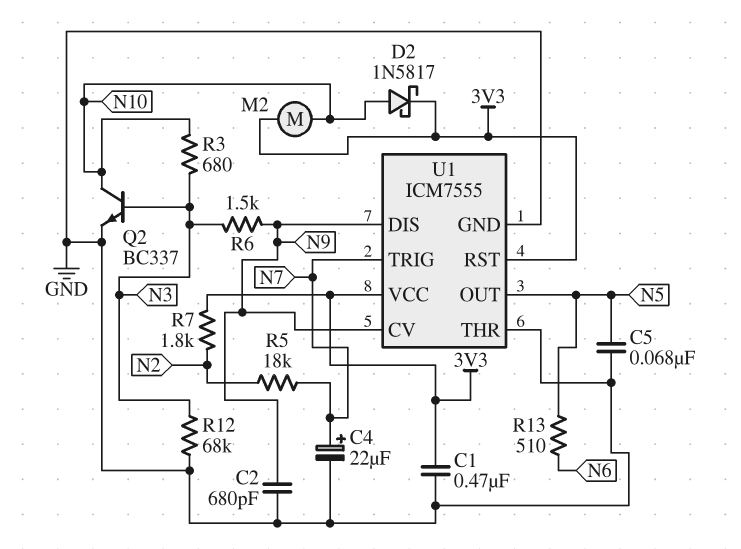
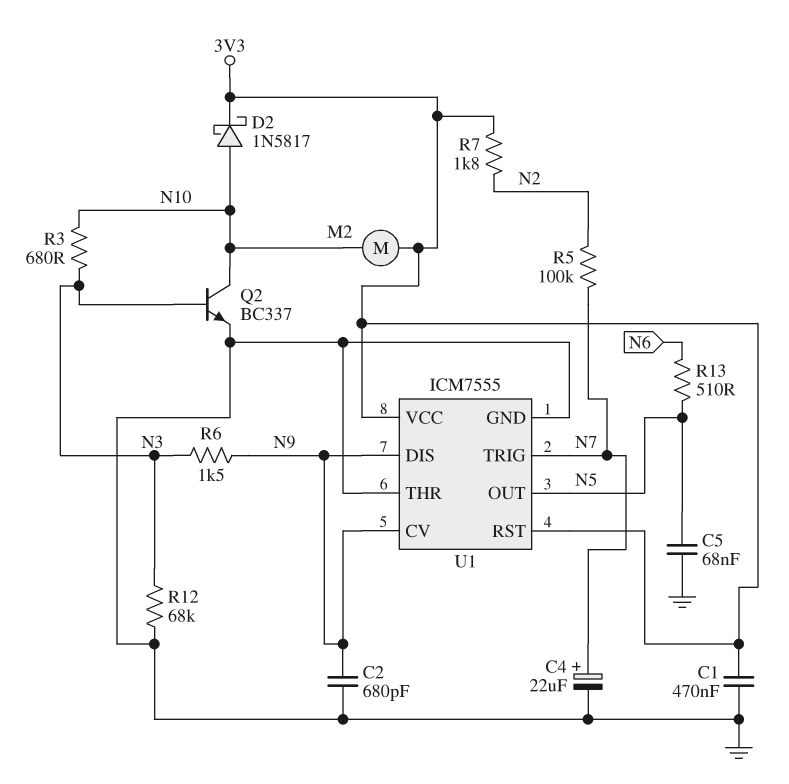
R5: 18k (N2, N7) -> 100k (N2, N7)

